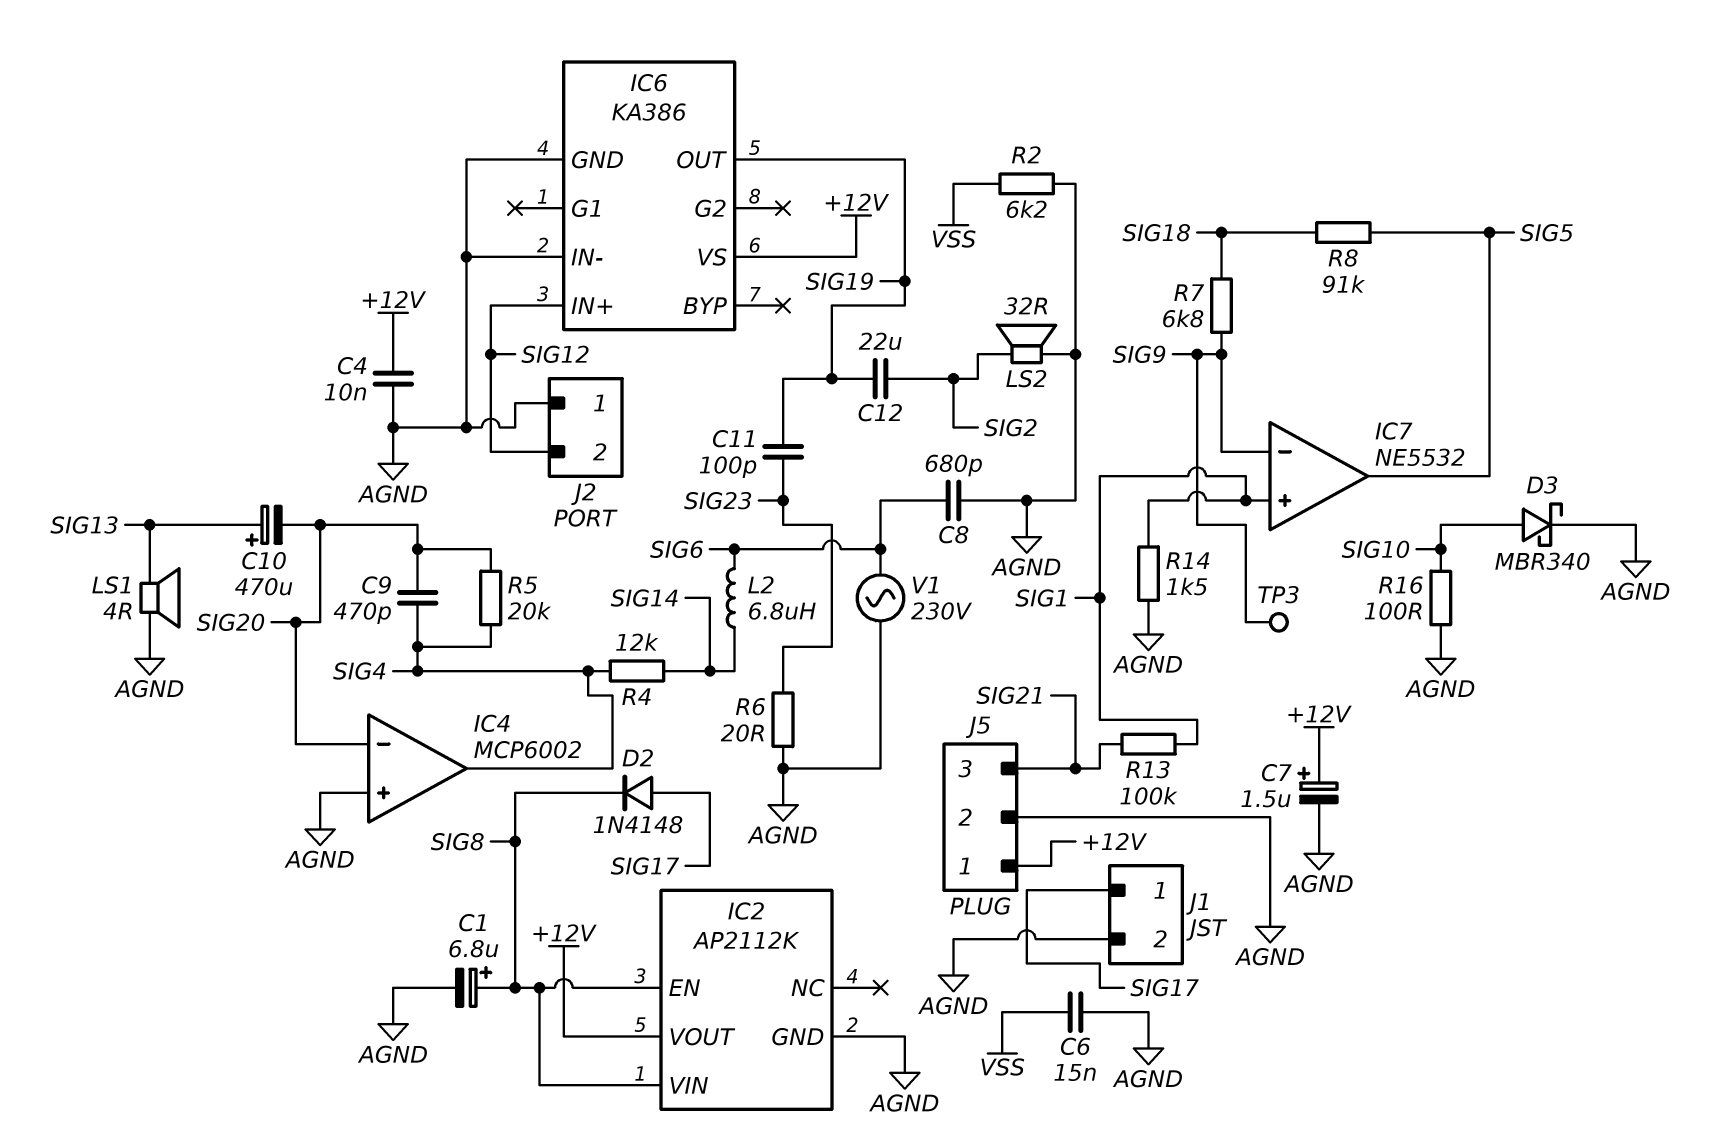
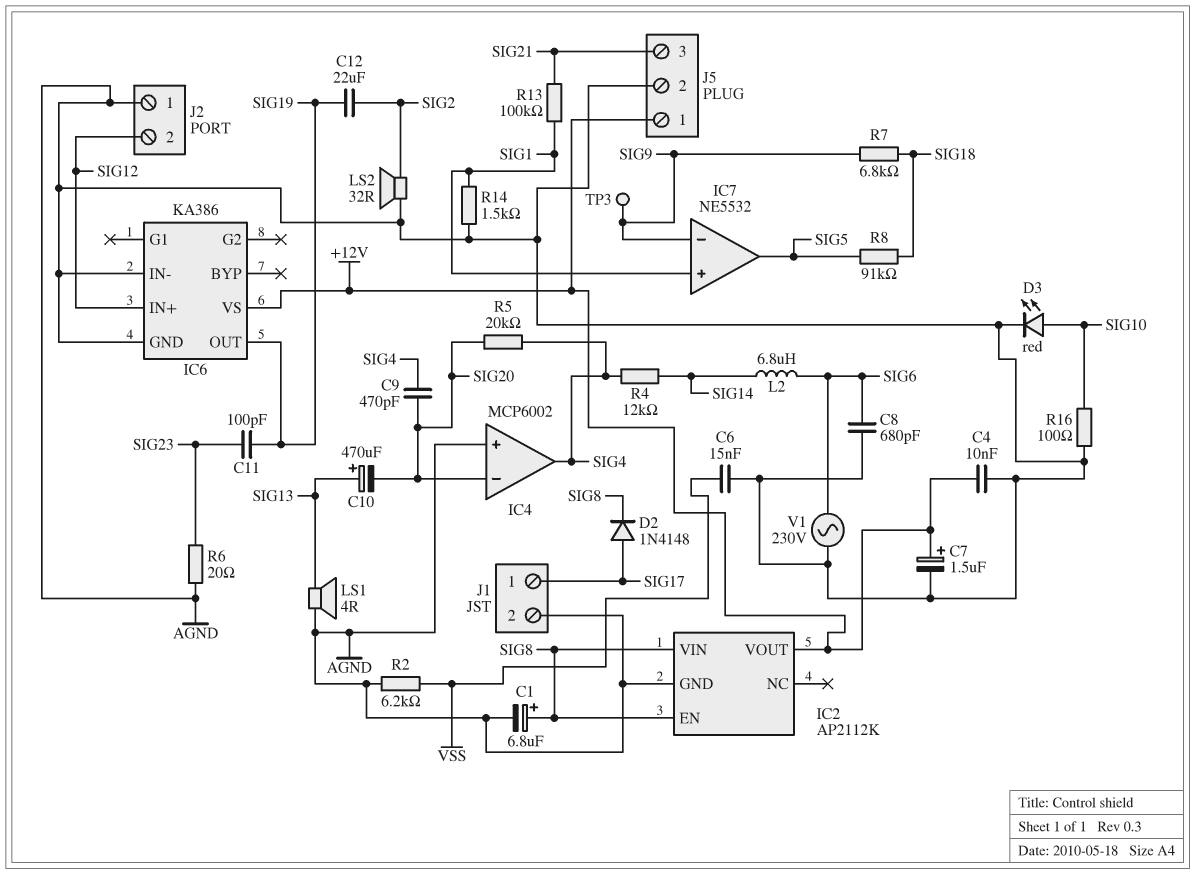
D3: schottky MBR340 (A SIG10, K AGND) -> LED red (A SIG10, K AGND)

